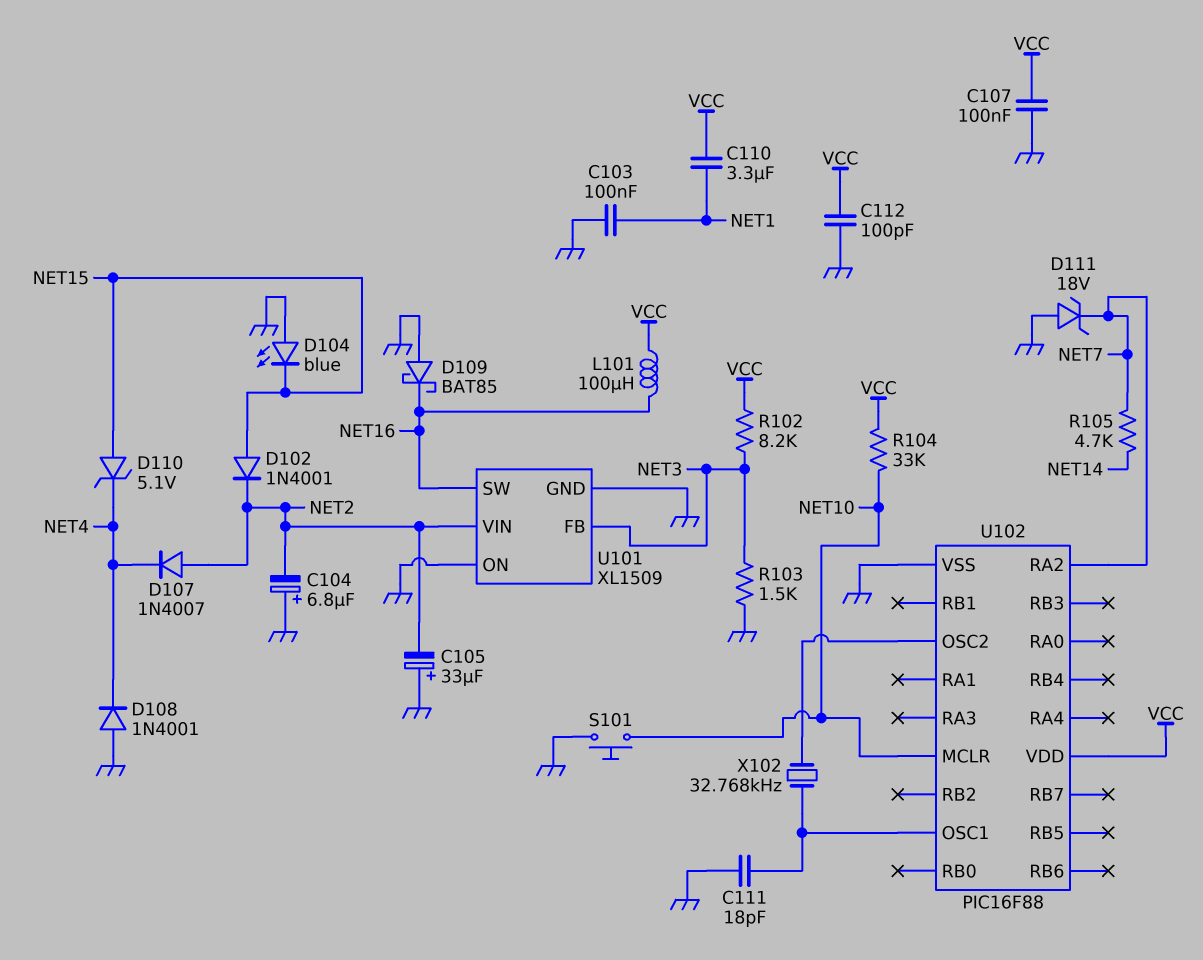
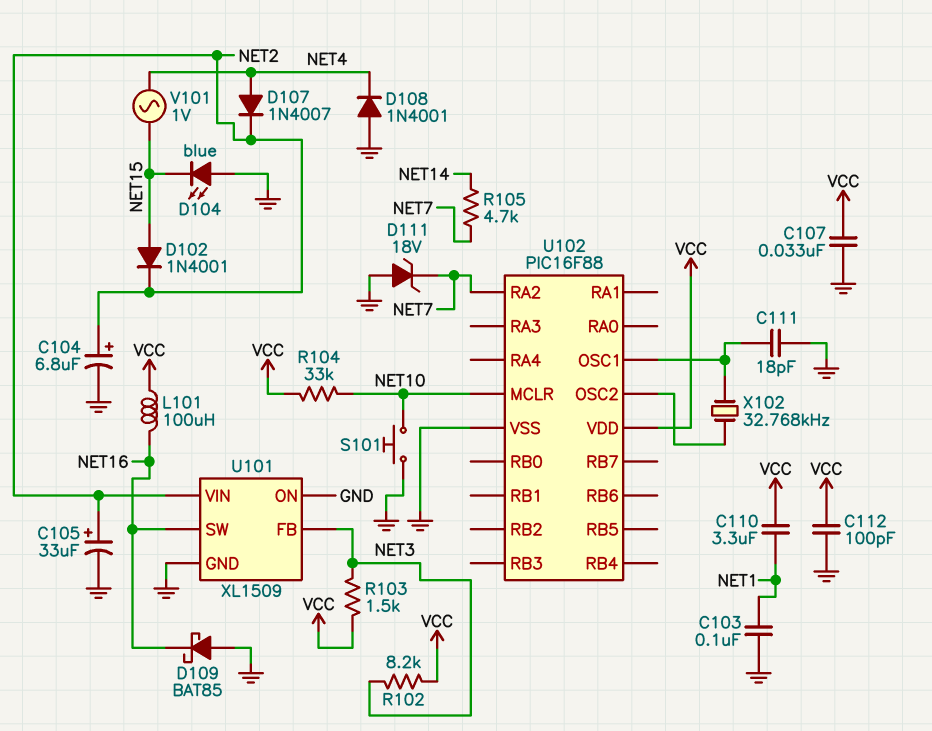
C104: 6.8uF (plus GND, minus NET2) -> 6.8uF (plus NET2, minus GND)
C105: 33uF (plus GND, minus NET2) -> 33uF (plus NET2, minus GND)
C107: 100nF (GND, VCC) -> 33nF (GND, VCC)
D107: diode 1N4007 (A NET2, K NET4) -> diode 1N4007 (A NET4, K NET2)
D110: zener 5.1V (A NET15, K NET4) -> none
R103: 1.5k (GND, NET3) -> 1.5k (NET3, VCC)
V101: none -> AC 1V (NET4, NET15)

